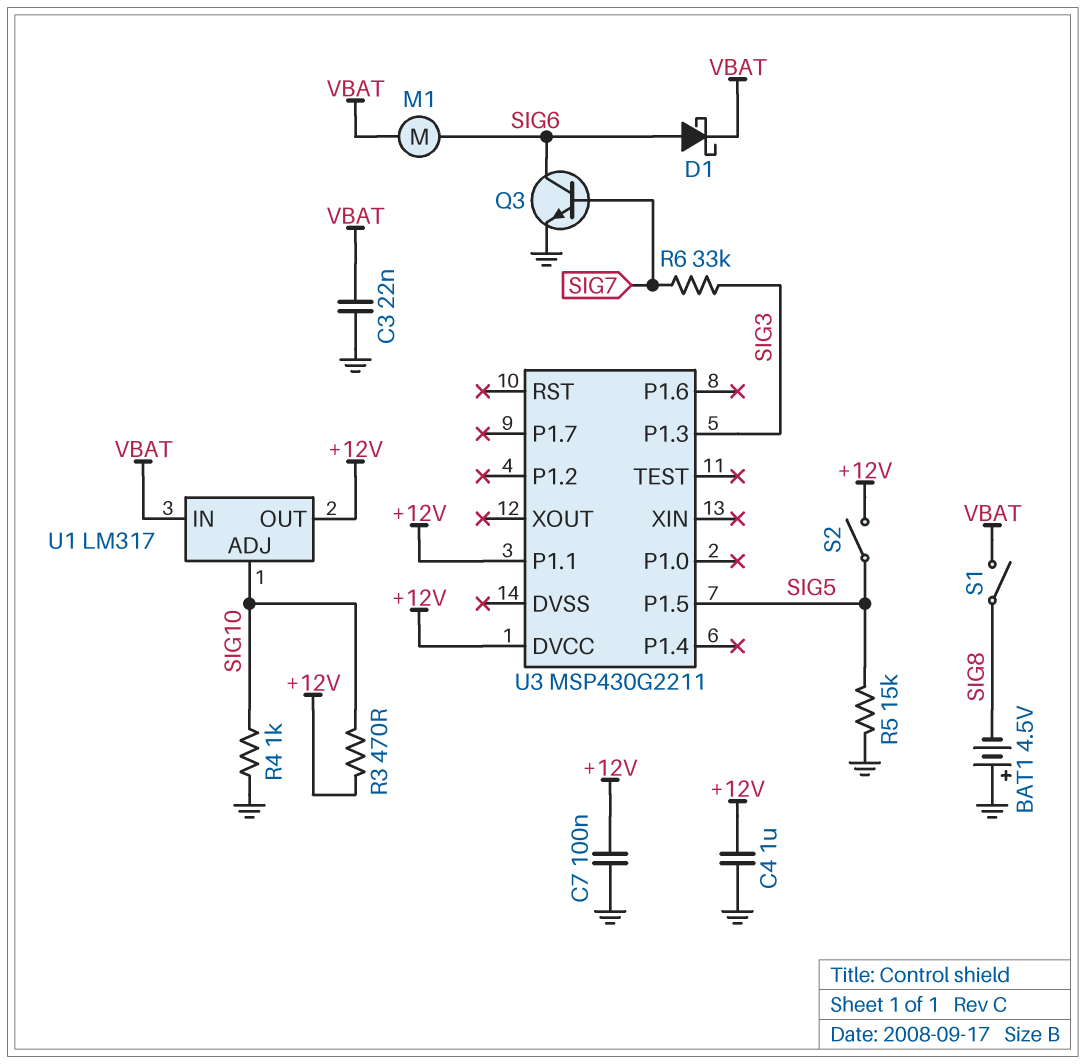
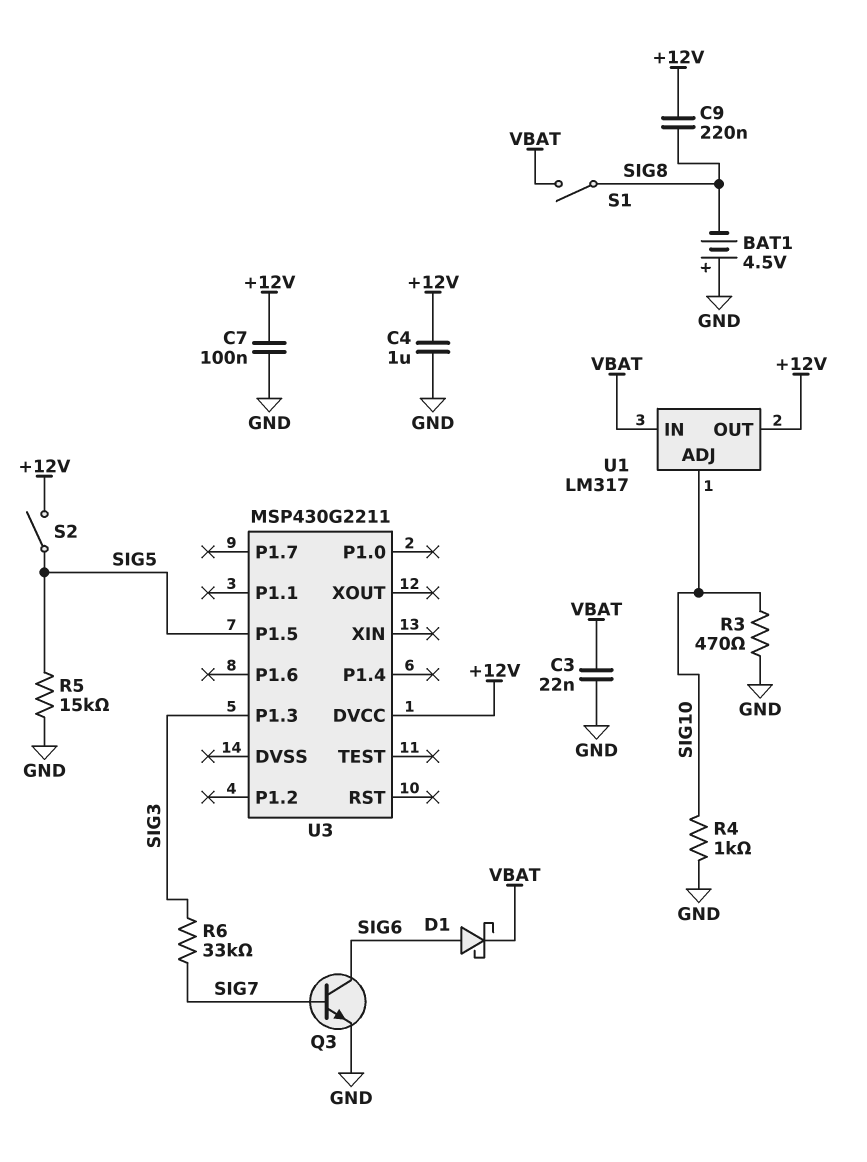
C9: none -> 220nF (+12V, SIG8)
M1: motor (SIG6, VBAT) -> none
R3: 470 (+12V, SIG10) -> 470 (GND, SIG10)
U3 pin P1.1: +12V -> none

